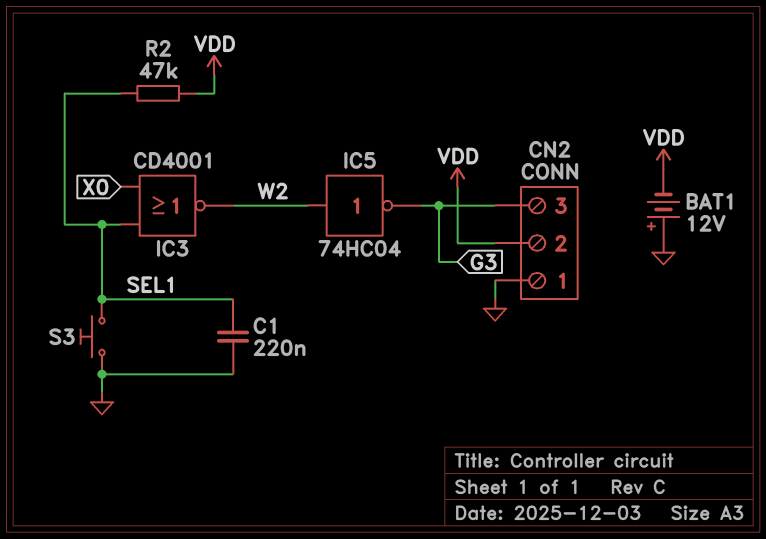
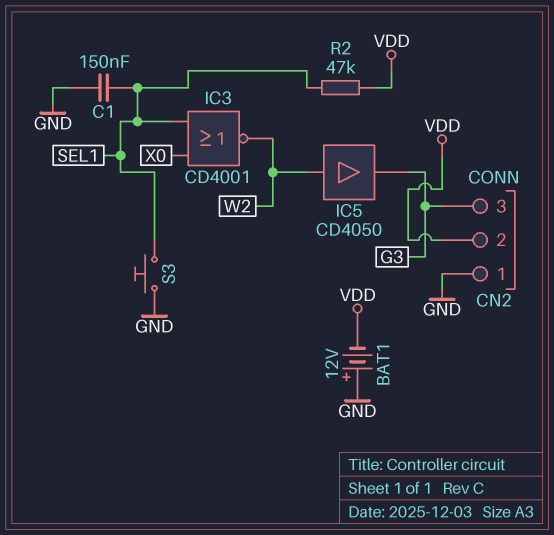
C1: 220nF (GND, SEL1) -> 150nF (GND, SEL1)
IC5: NOT 74HC04 (in W2, out G3) -> buffer CD4050 (in W2, out G3)

